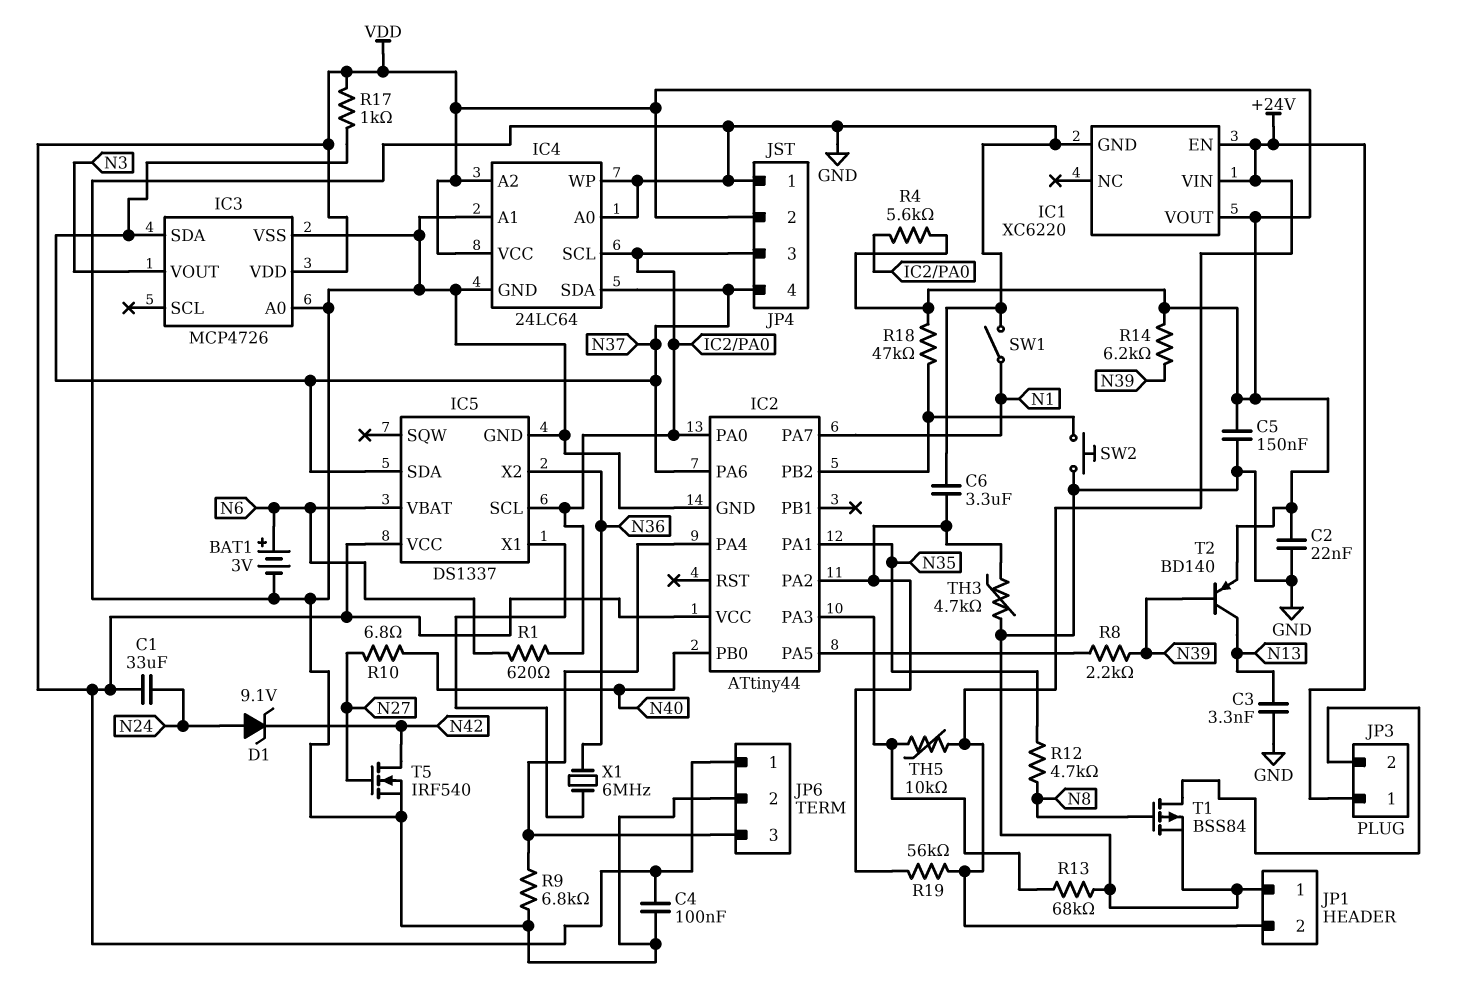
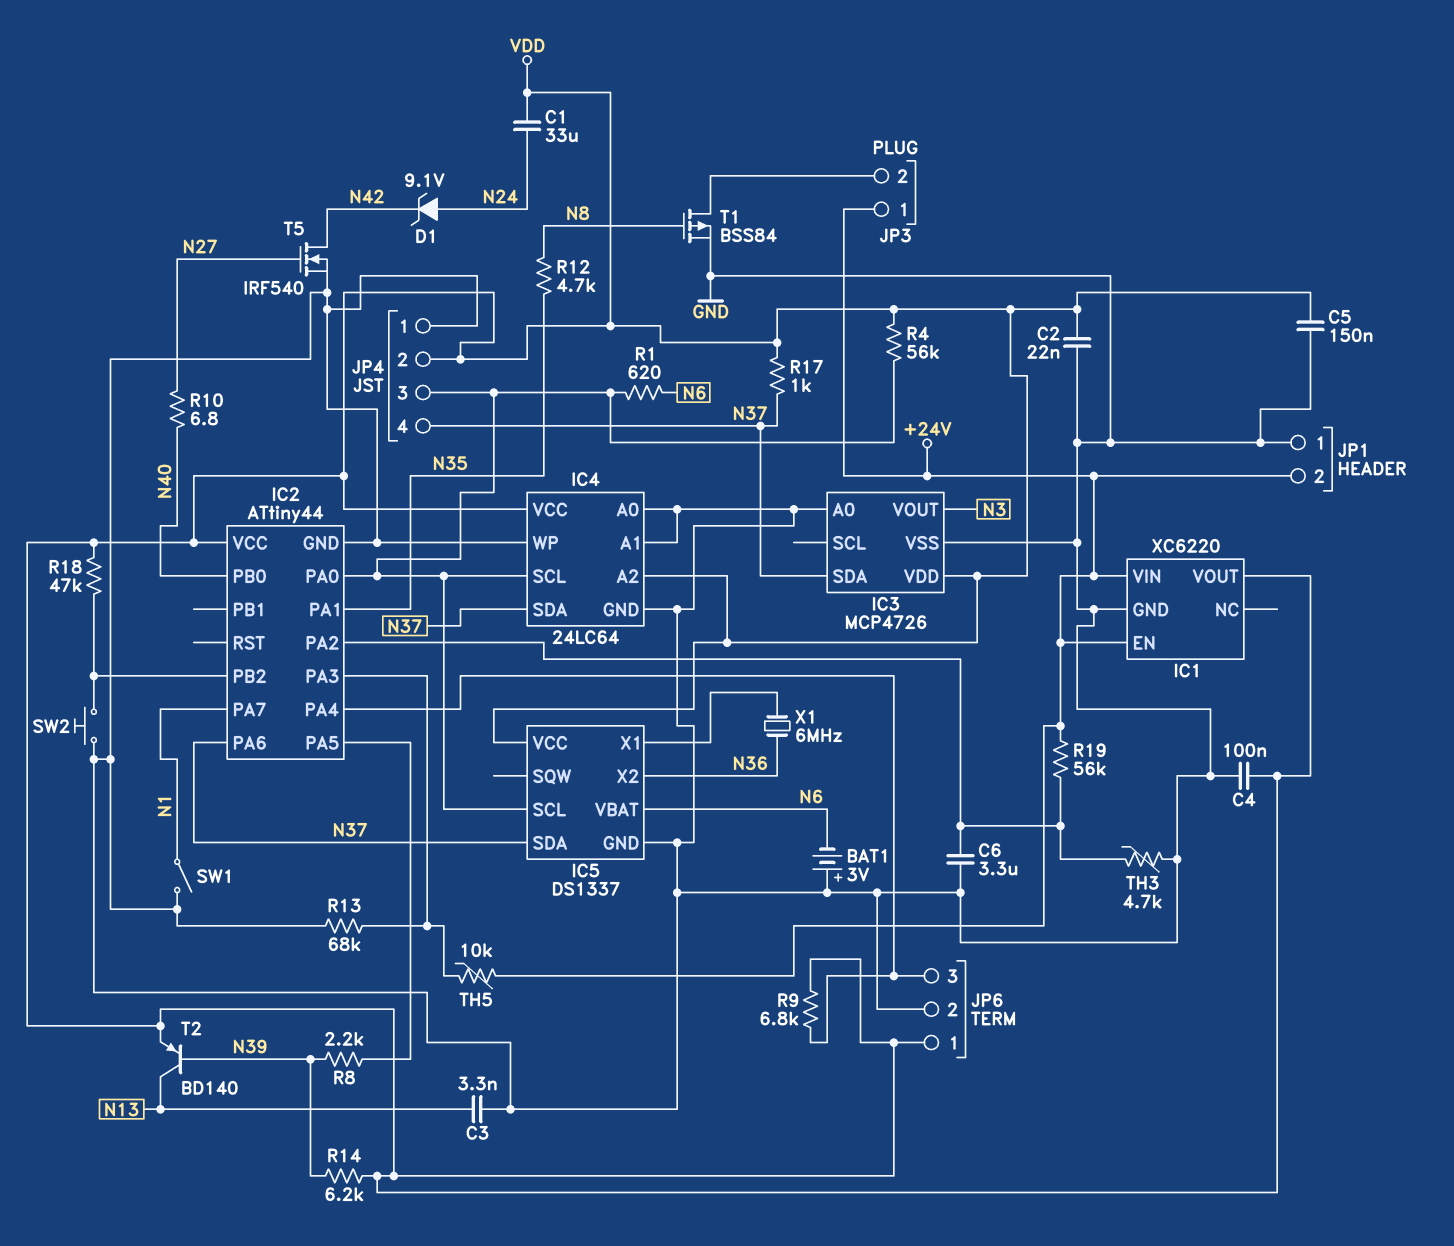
BAT1: 3V (plus N6, minus GND) -> 3V (plus GND, minus N6)
R4: 5.6k (IC2/PA0, VDD) -> 56k (IC2/PA0, VDD)
R9: 6.8k (GND, IC2/PA4) -> 6.8k (IC2/PA4, VDD)

